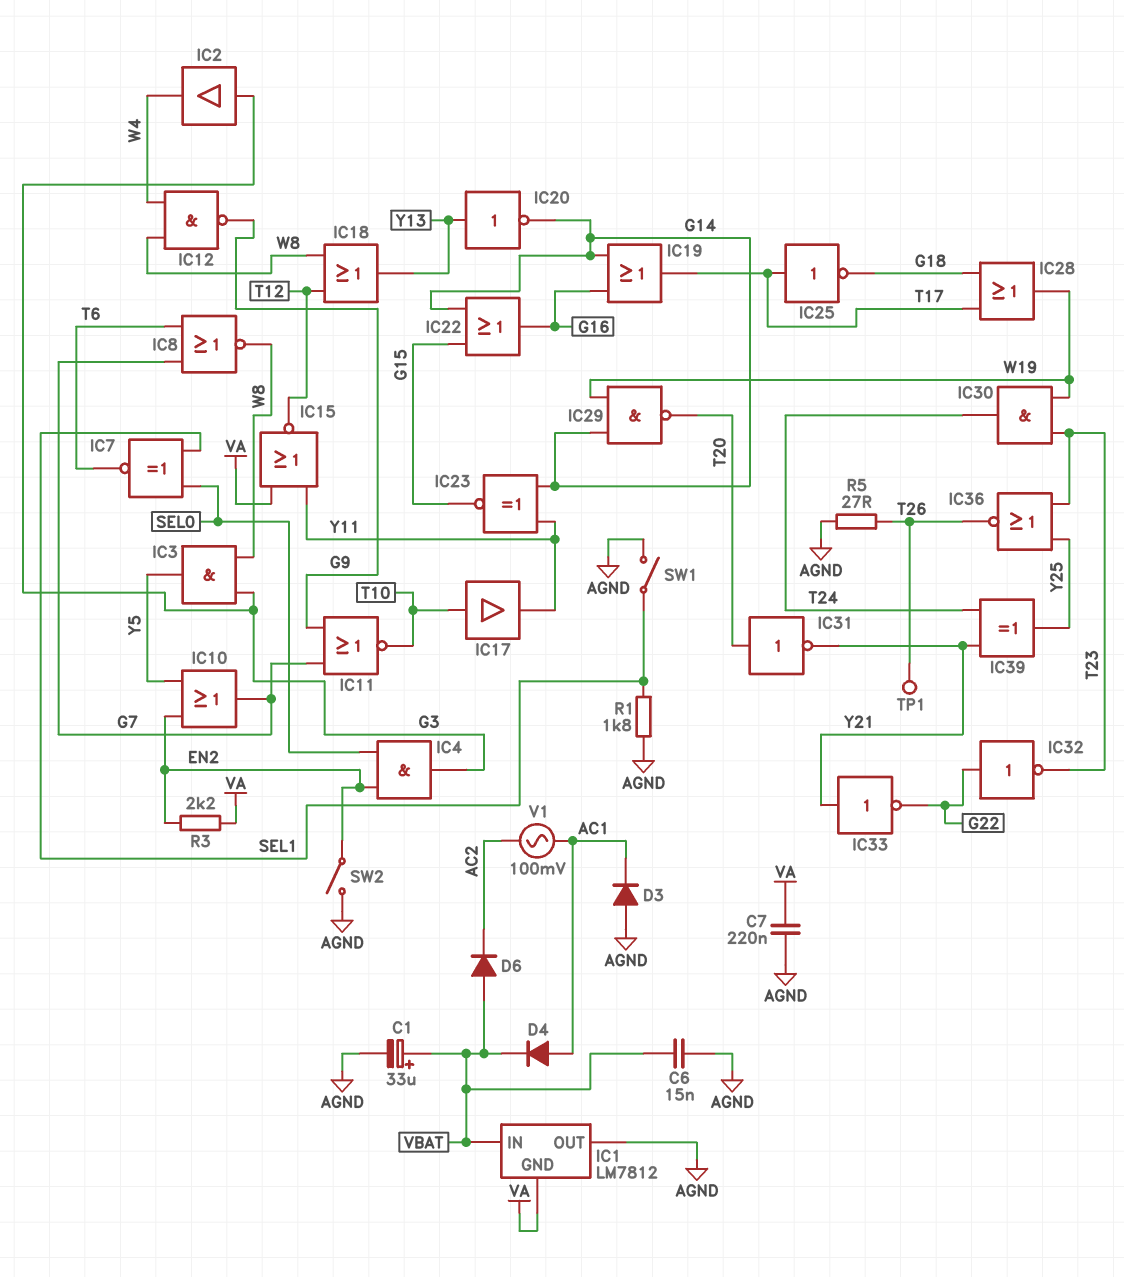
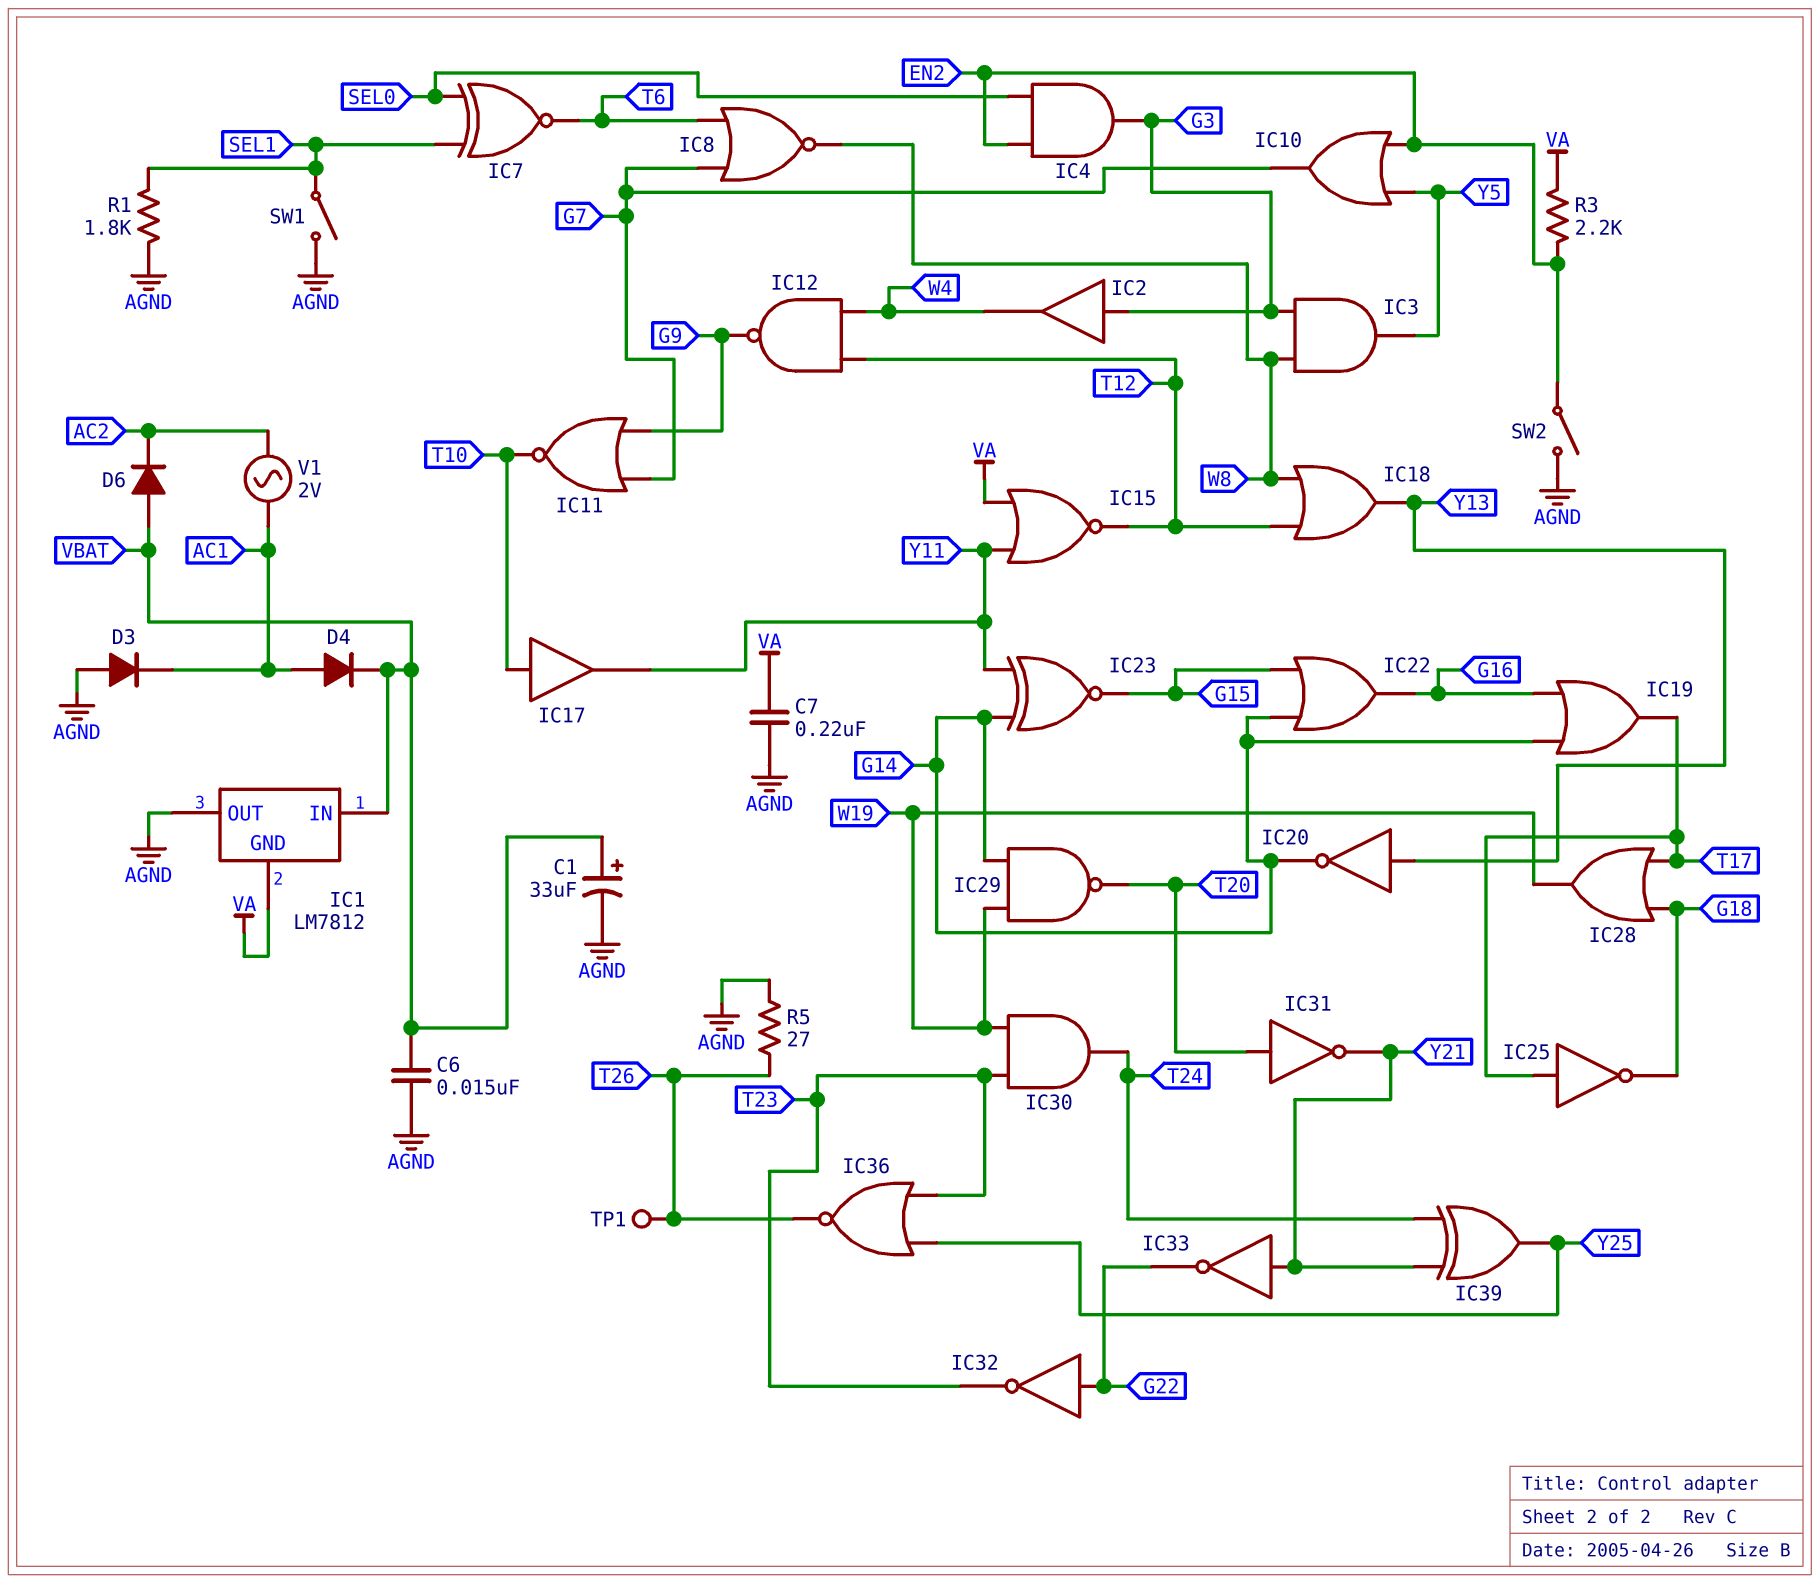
IC12: NAND (in W4, in W8, out G9) -> NAND (in T12, in W4, out G9)
V1: AC 100mV (AC1, AC2) -> AC 2V (AC1, AC2)

